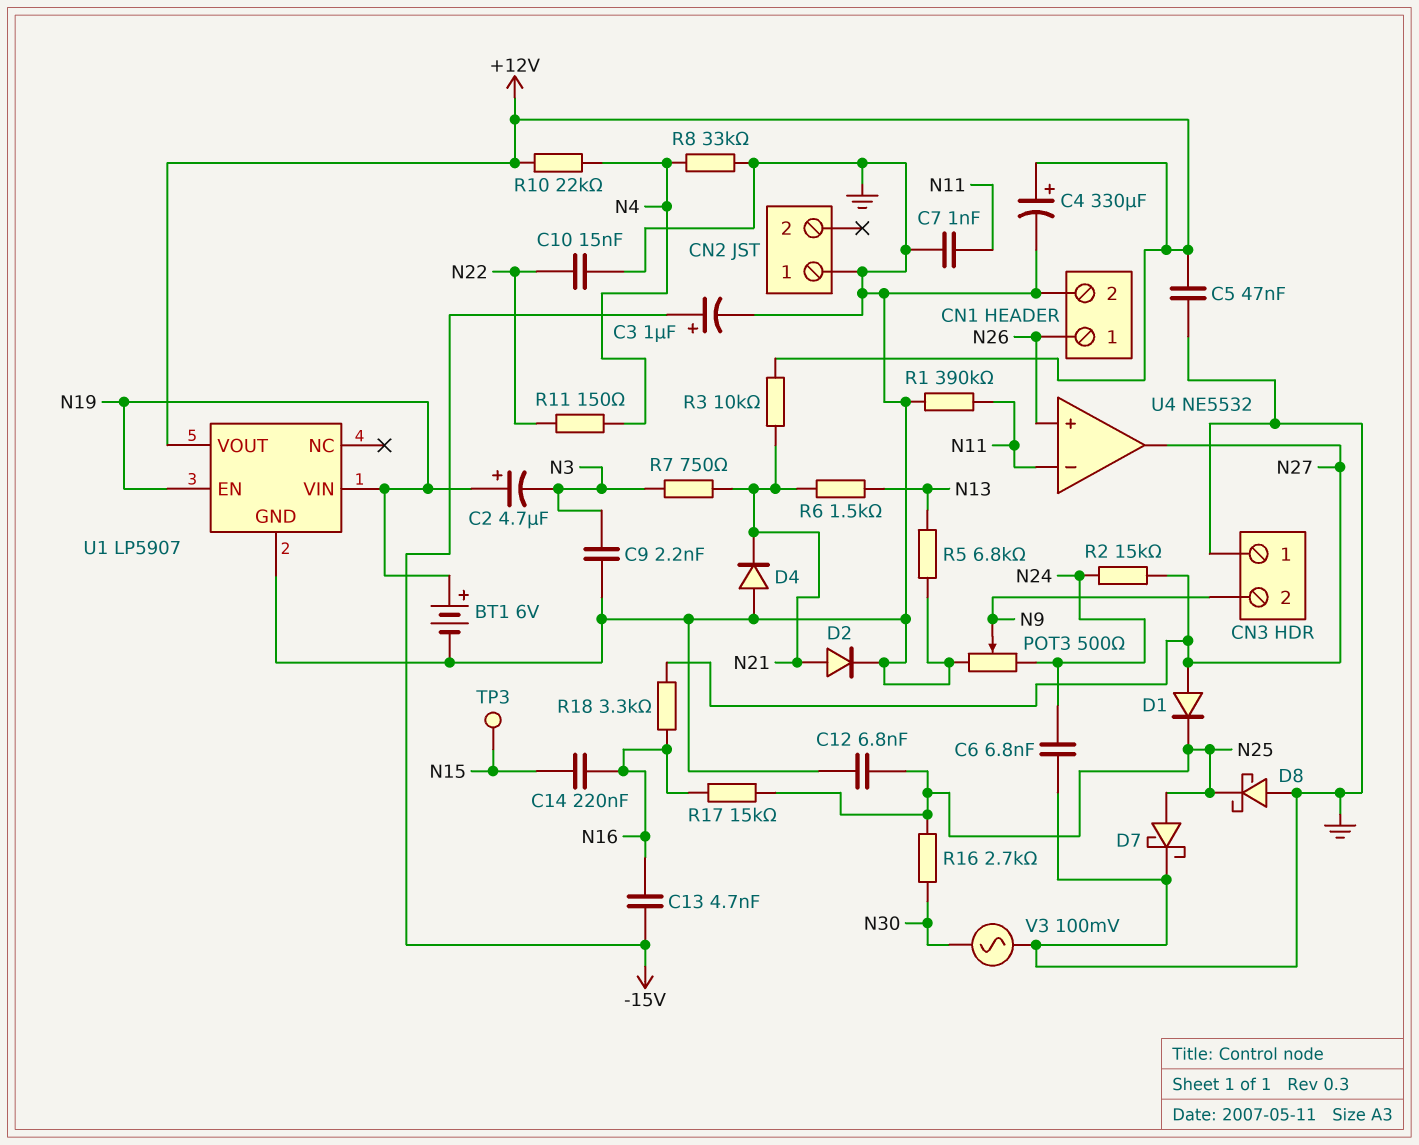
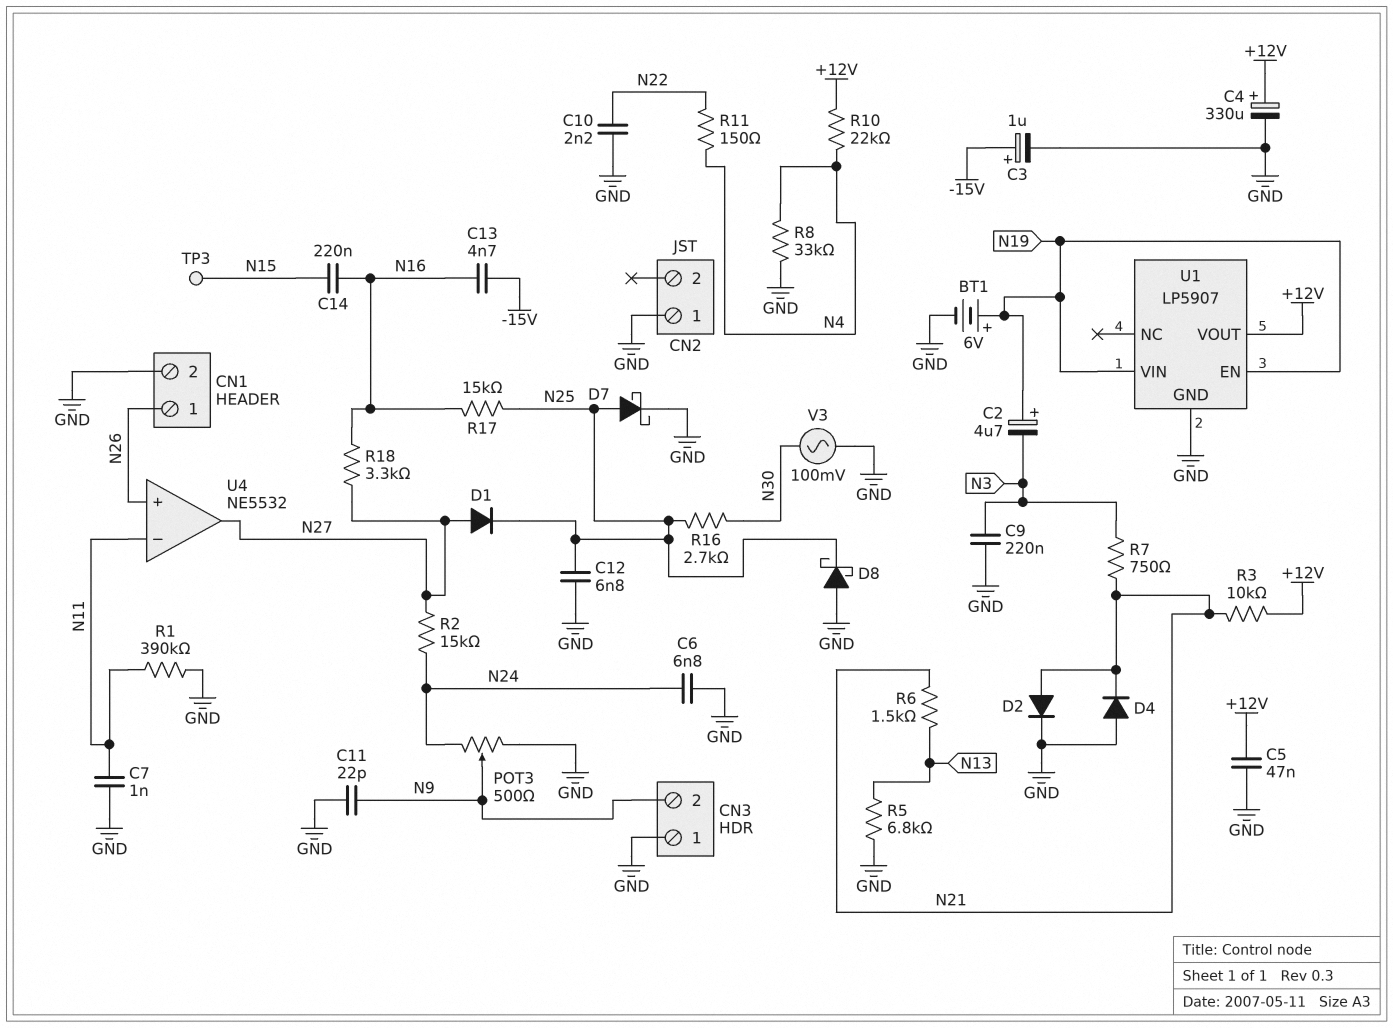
C9: 2.2nF (GND, N3) -> 220nF (GND, N3)
C10: 15nF (GND, N22) -> 2.2nF (GND, N22)
C11: none -> 22pF (GND, N9)

